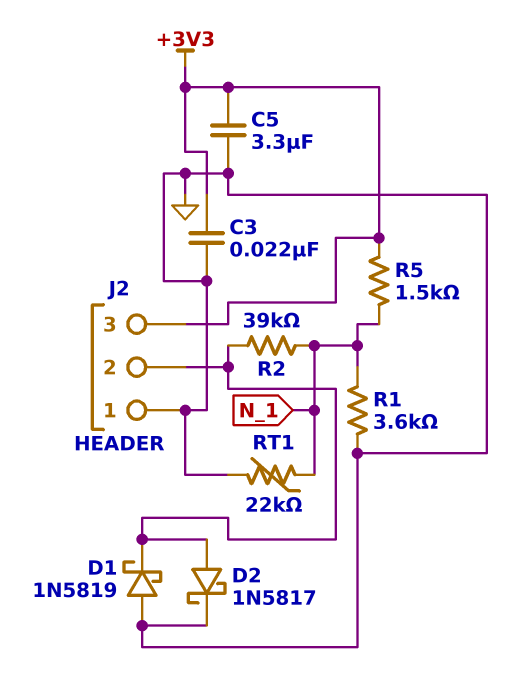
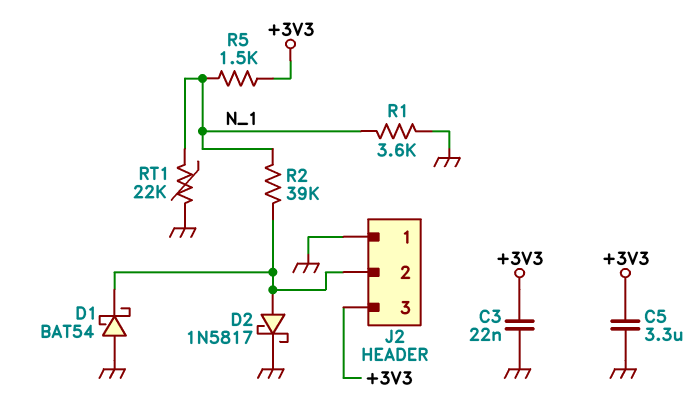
D1: schottky 1N5819 (A GND, K J2/2) -> schottky BAT54 (A GND, K J2/2)

